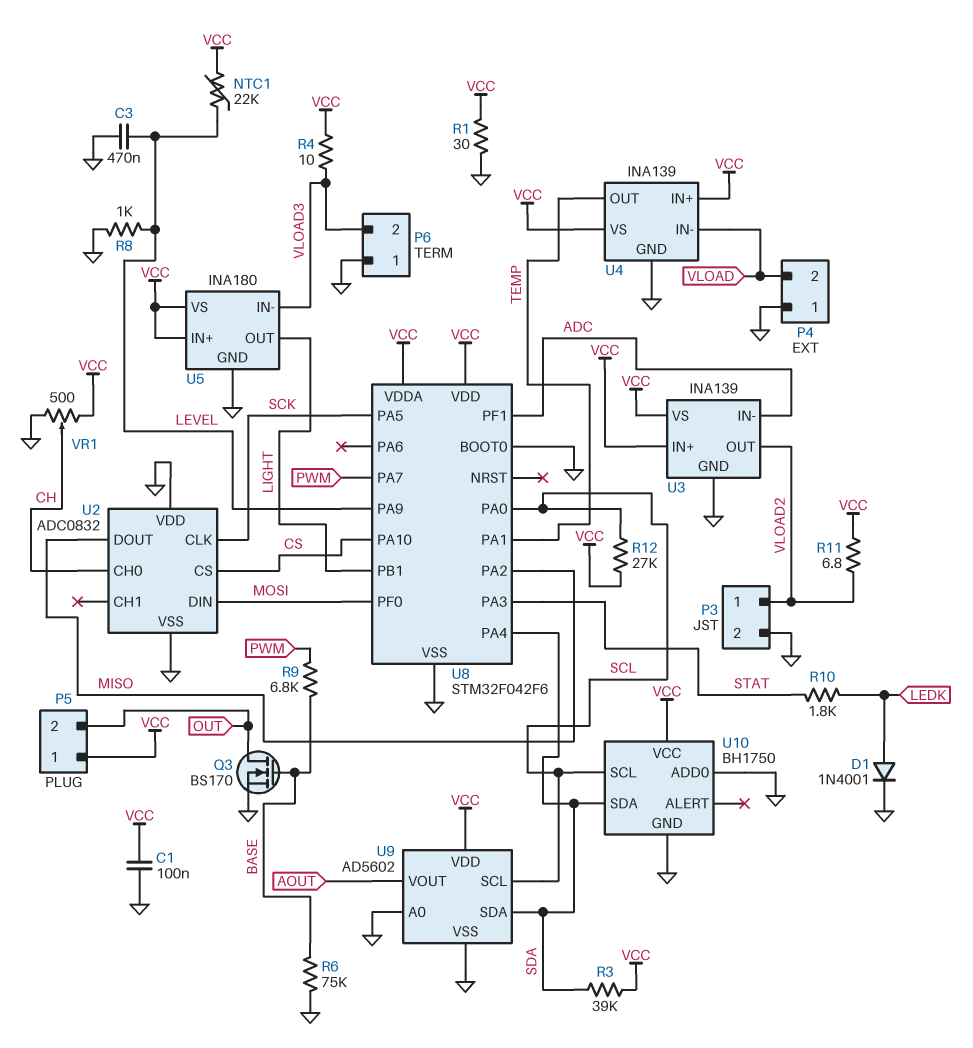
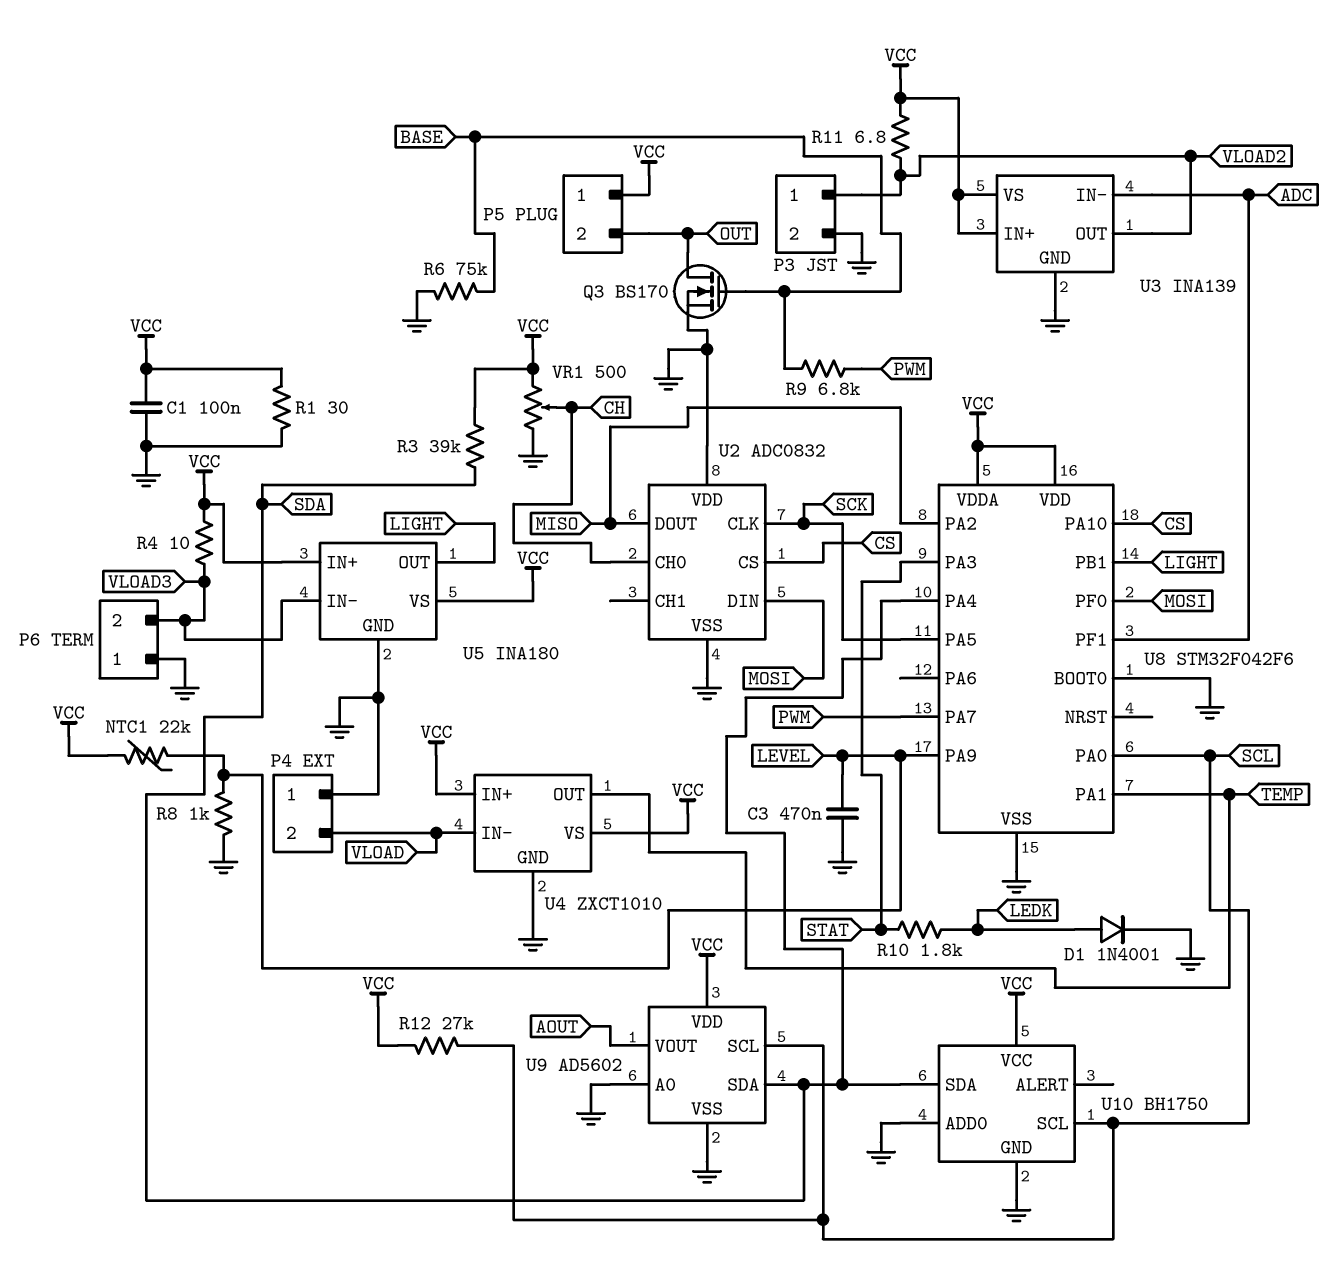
U4: INA139 -> ZXCT1010

